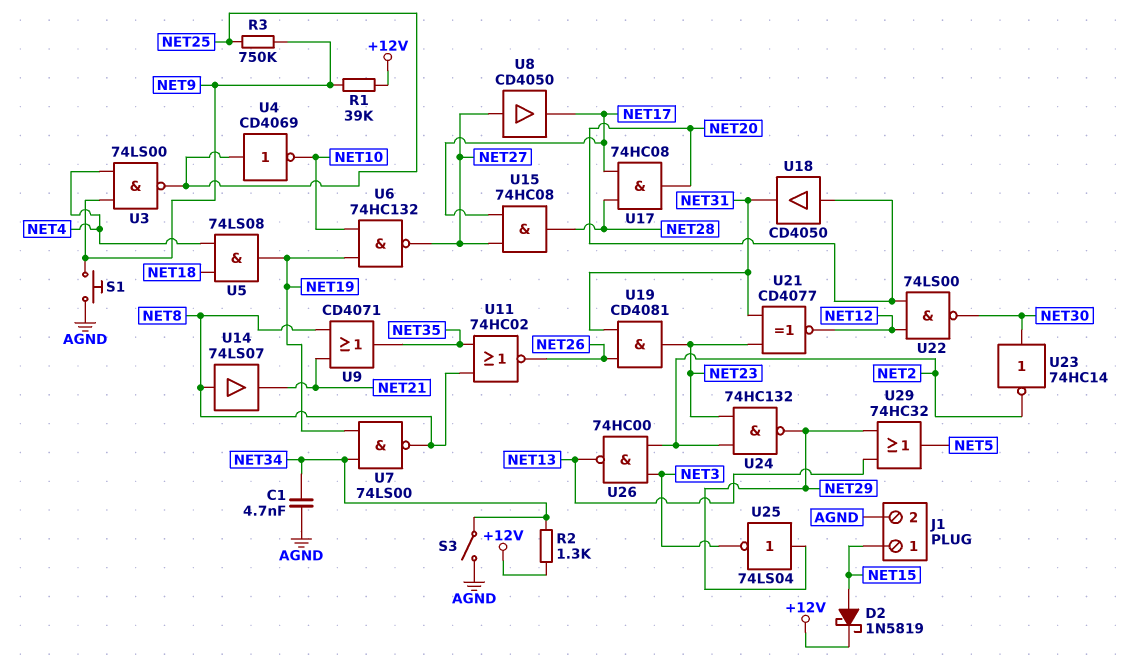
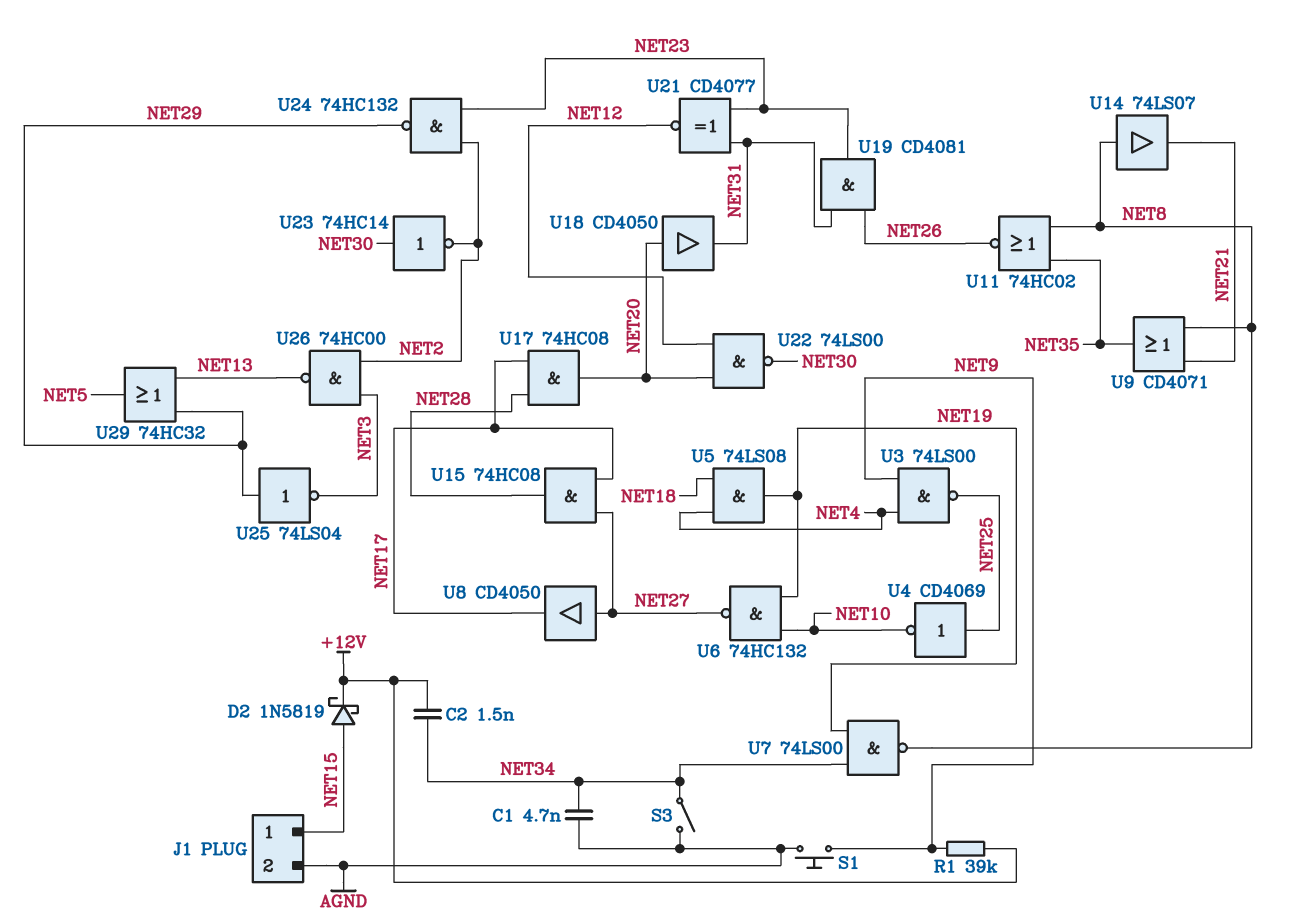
C2: none -> 1.5nF (+12V, NET34)
R2: 1.3k (+12V, NET34) -> none
R3: 750k (NET9, NET25) -> none

